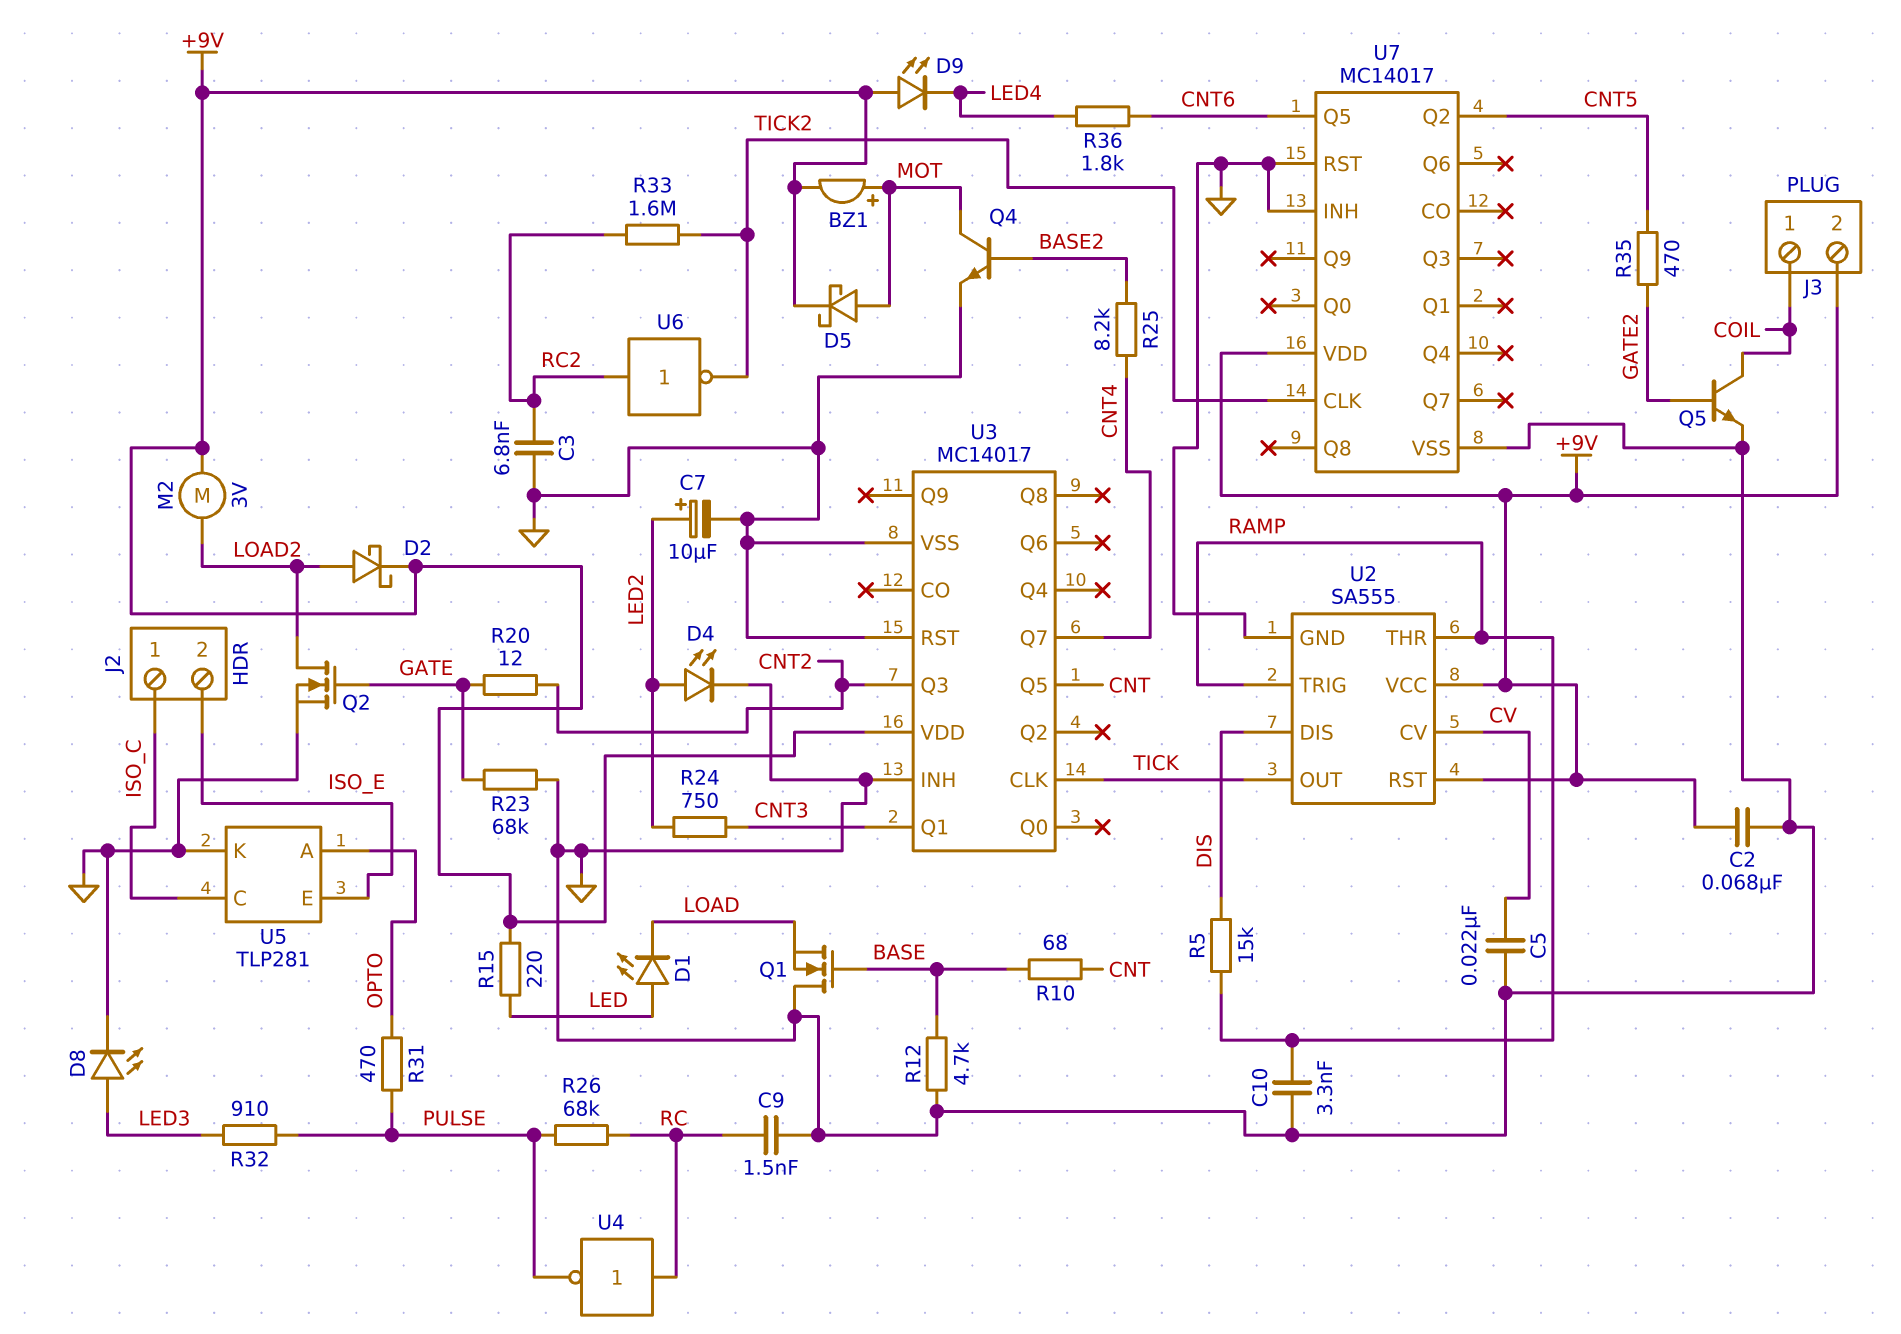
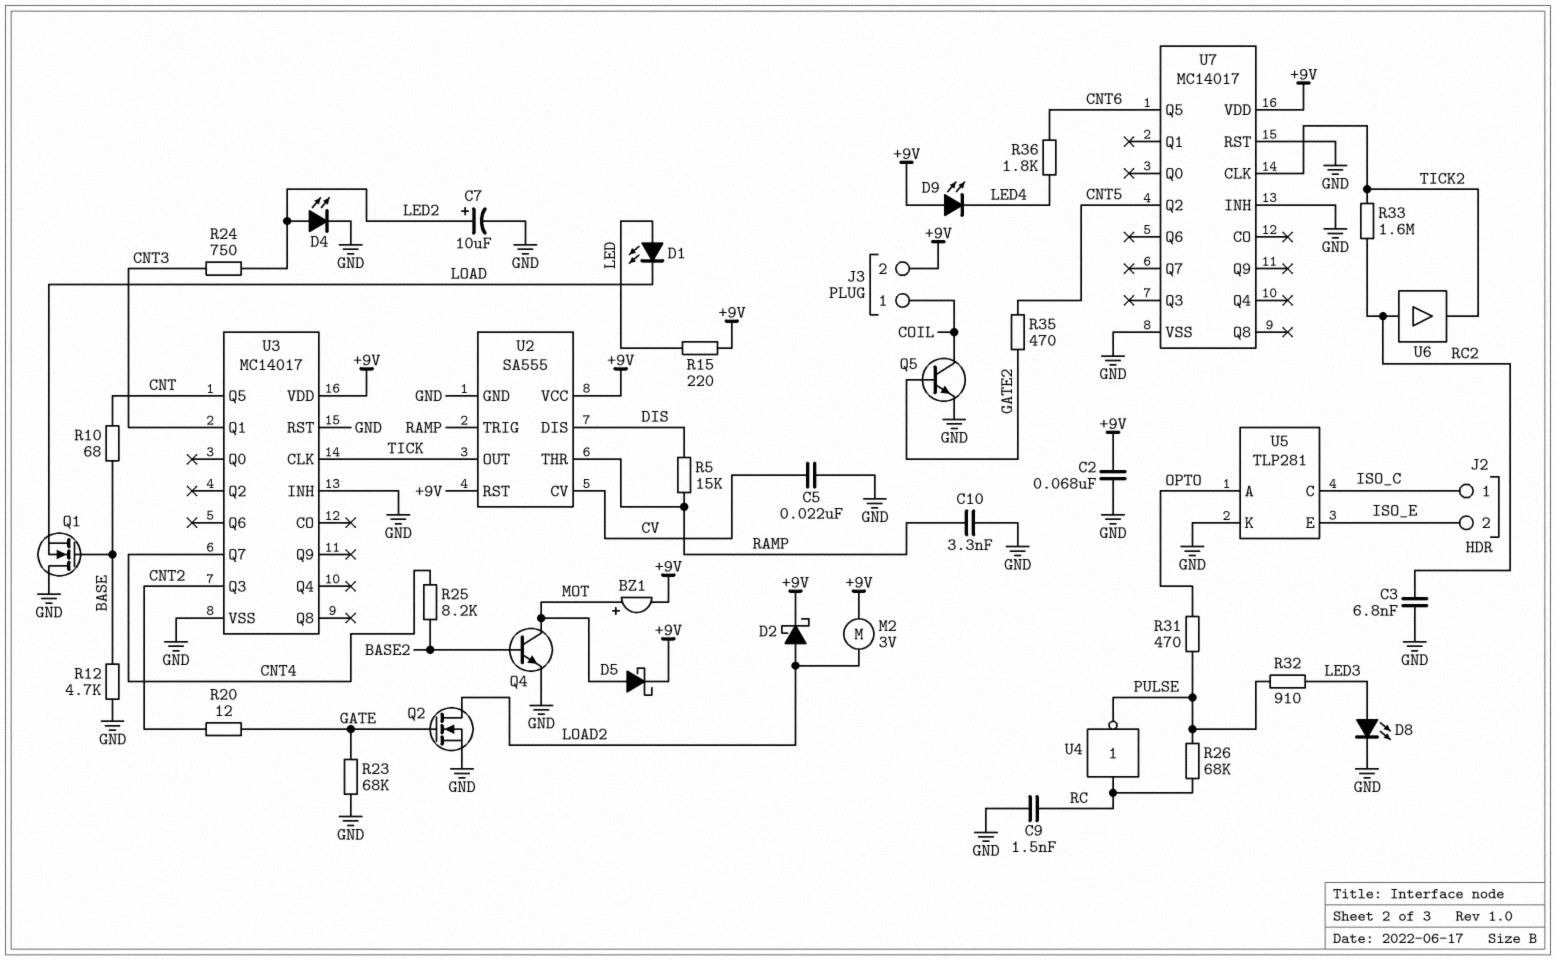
U6: NOT (in RC2, out TICK2) -> buffer (in RC2, out TICK2)

